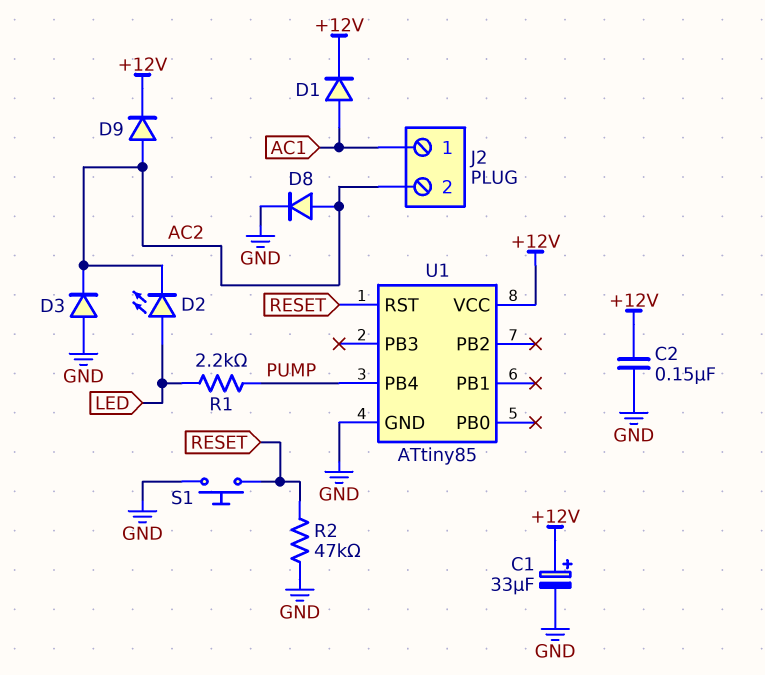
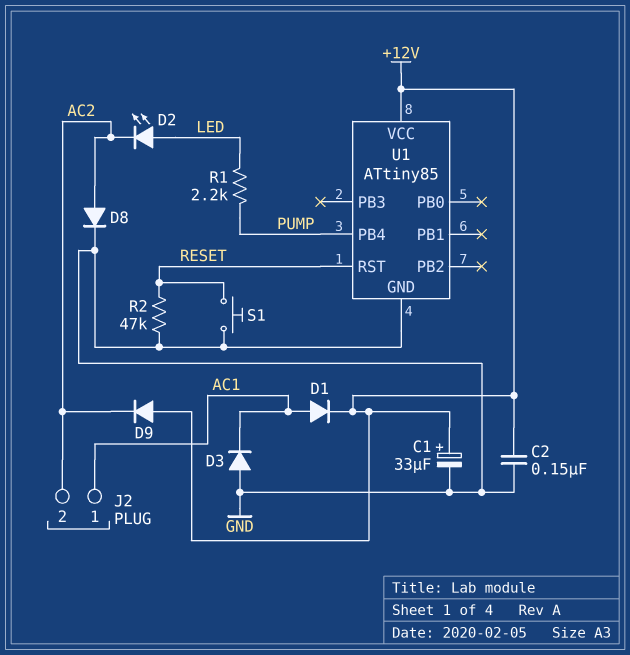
D3: diode (A GND, K AC2) -> diode (A GND, K AC1)
D9: diode (A AC2, K +12V) -> diode (A +12V, K AC2)

